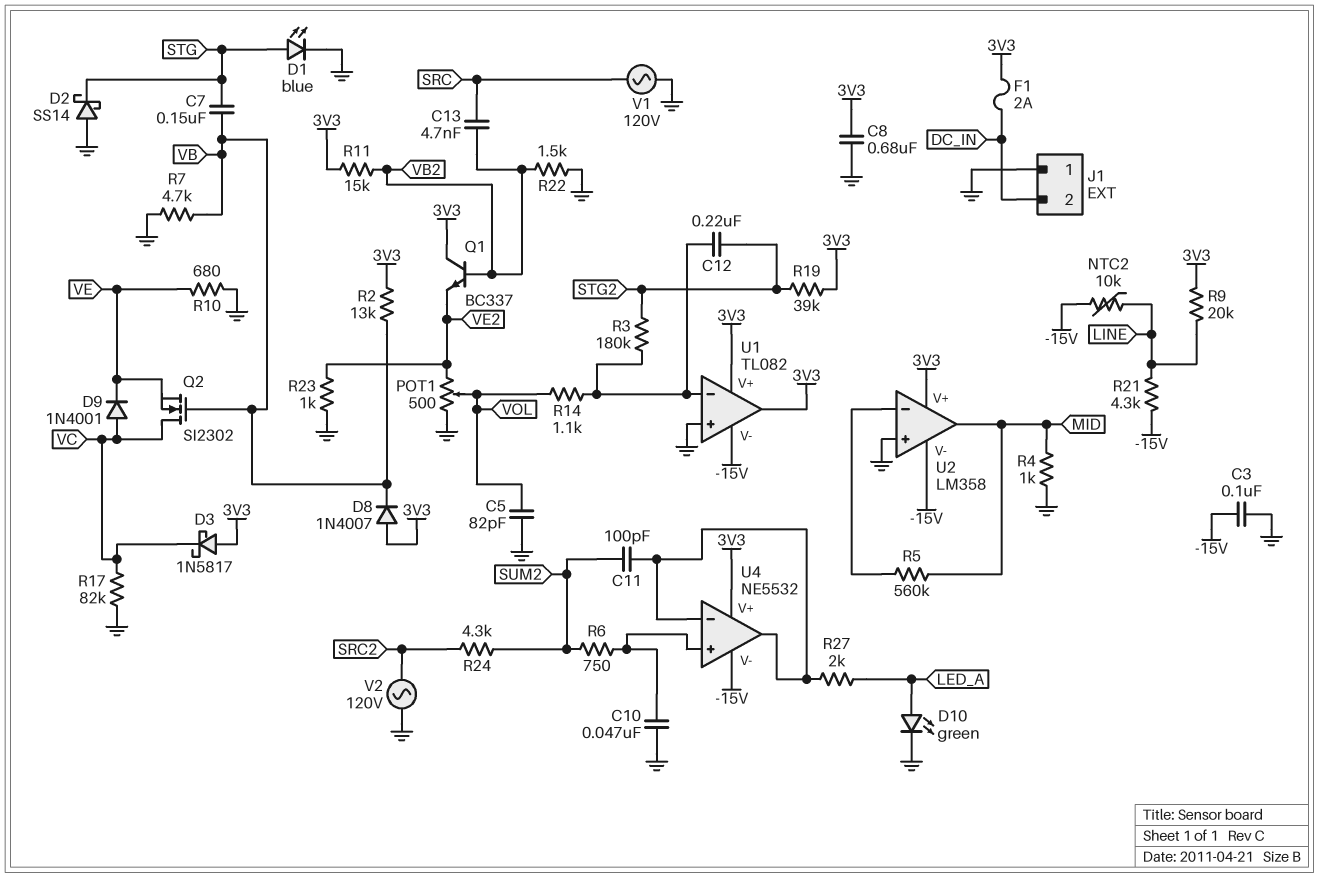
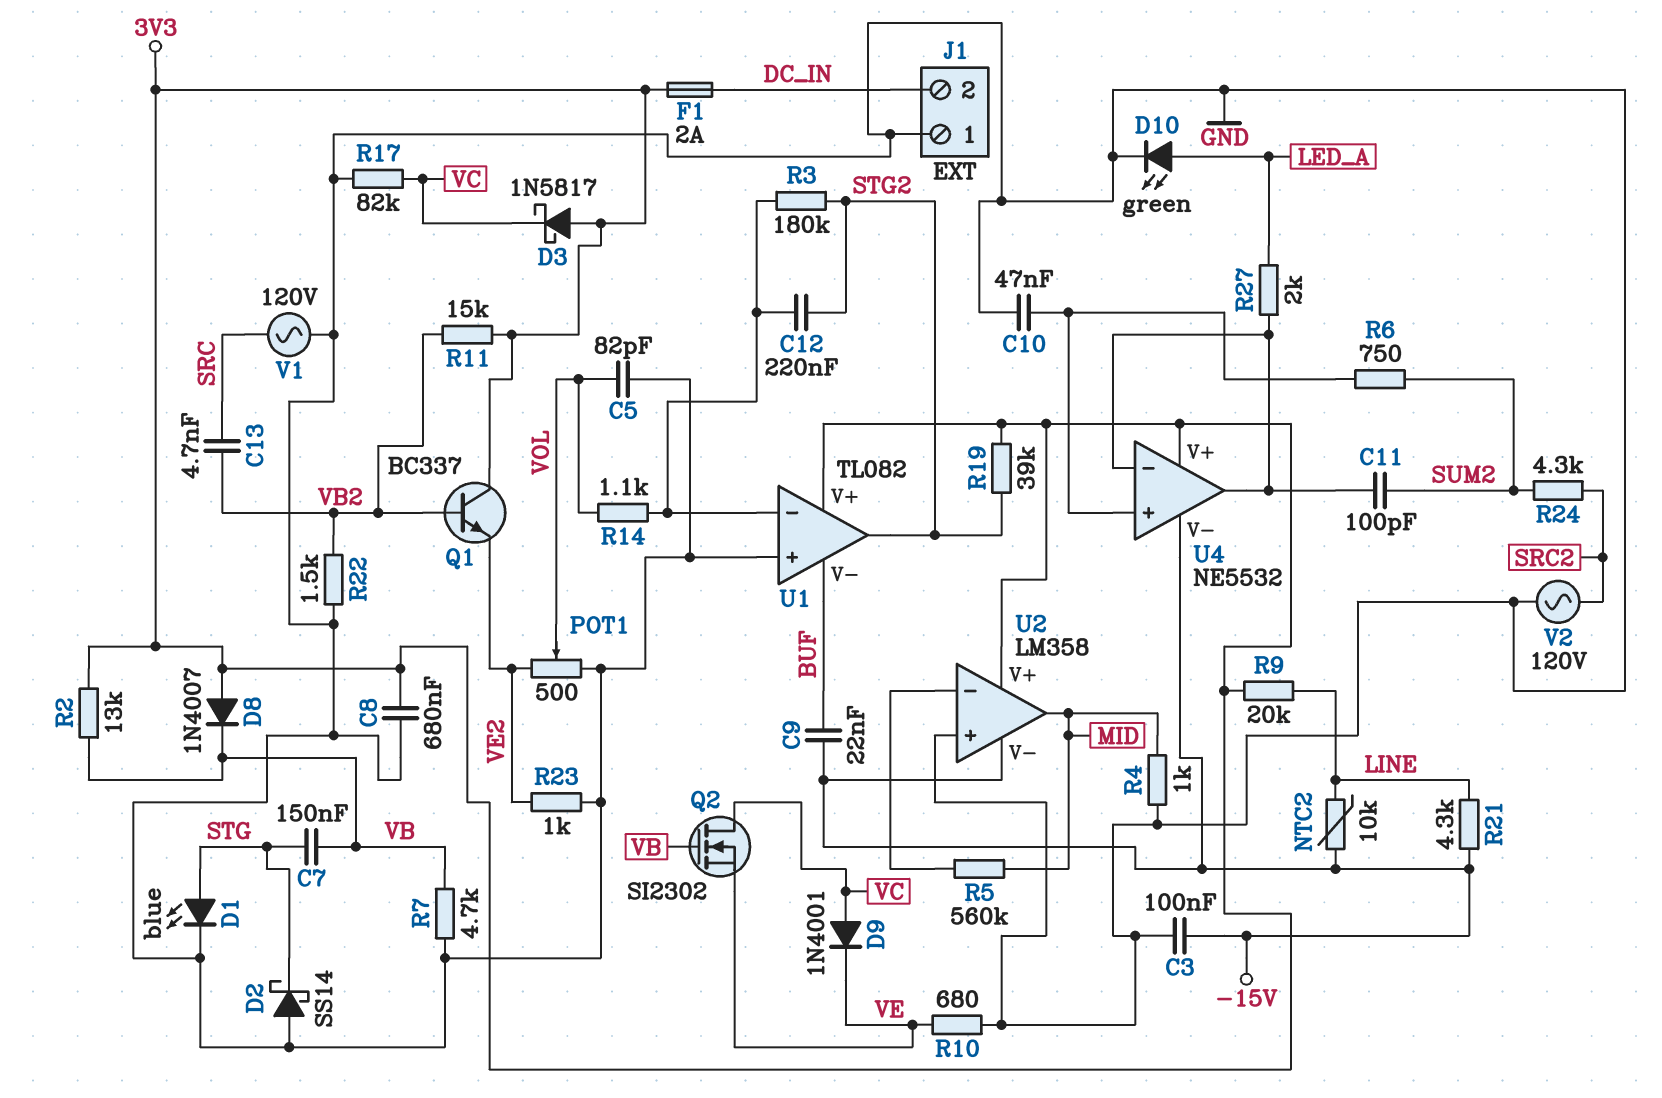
C9: none -> 22nF (-15V, BUF)
U1 pin V-: -15V -> BUF
U1 pin out: 3V3 -> STG2

